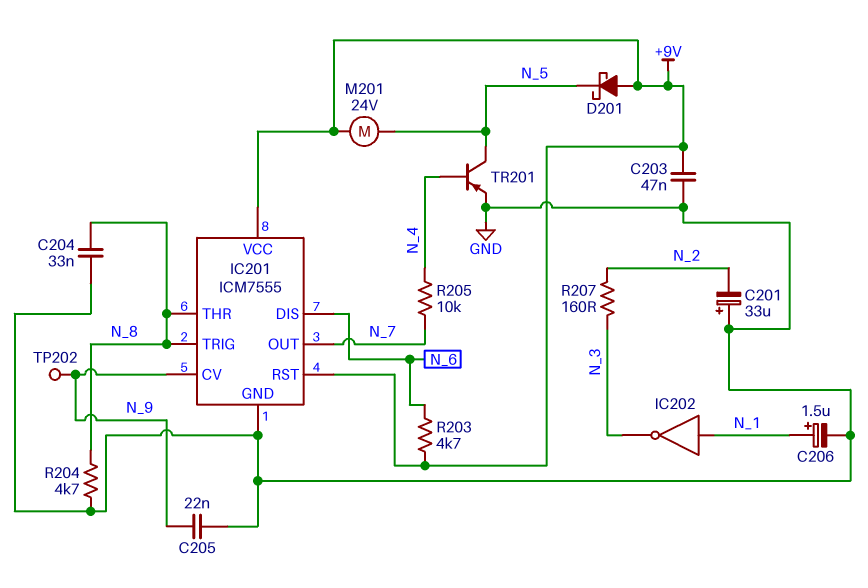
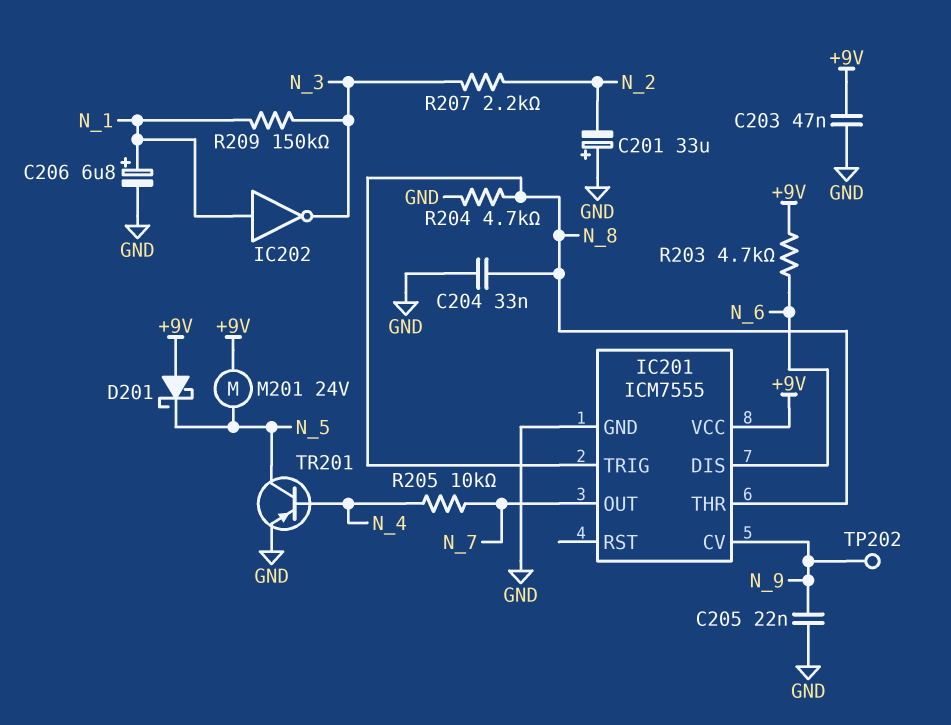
C206: 1.5uF (plus N_1, minus GND) -> 6.8uF (plus N_1, minus GND)
IC201 pin RST: +9V -> none
R207: 160 (N_2, N_3) -> 2.2k (N_2, N_3)
R209: none -> 150k (N_1, N_3)

